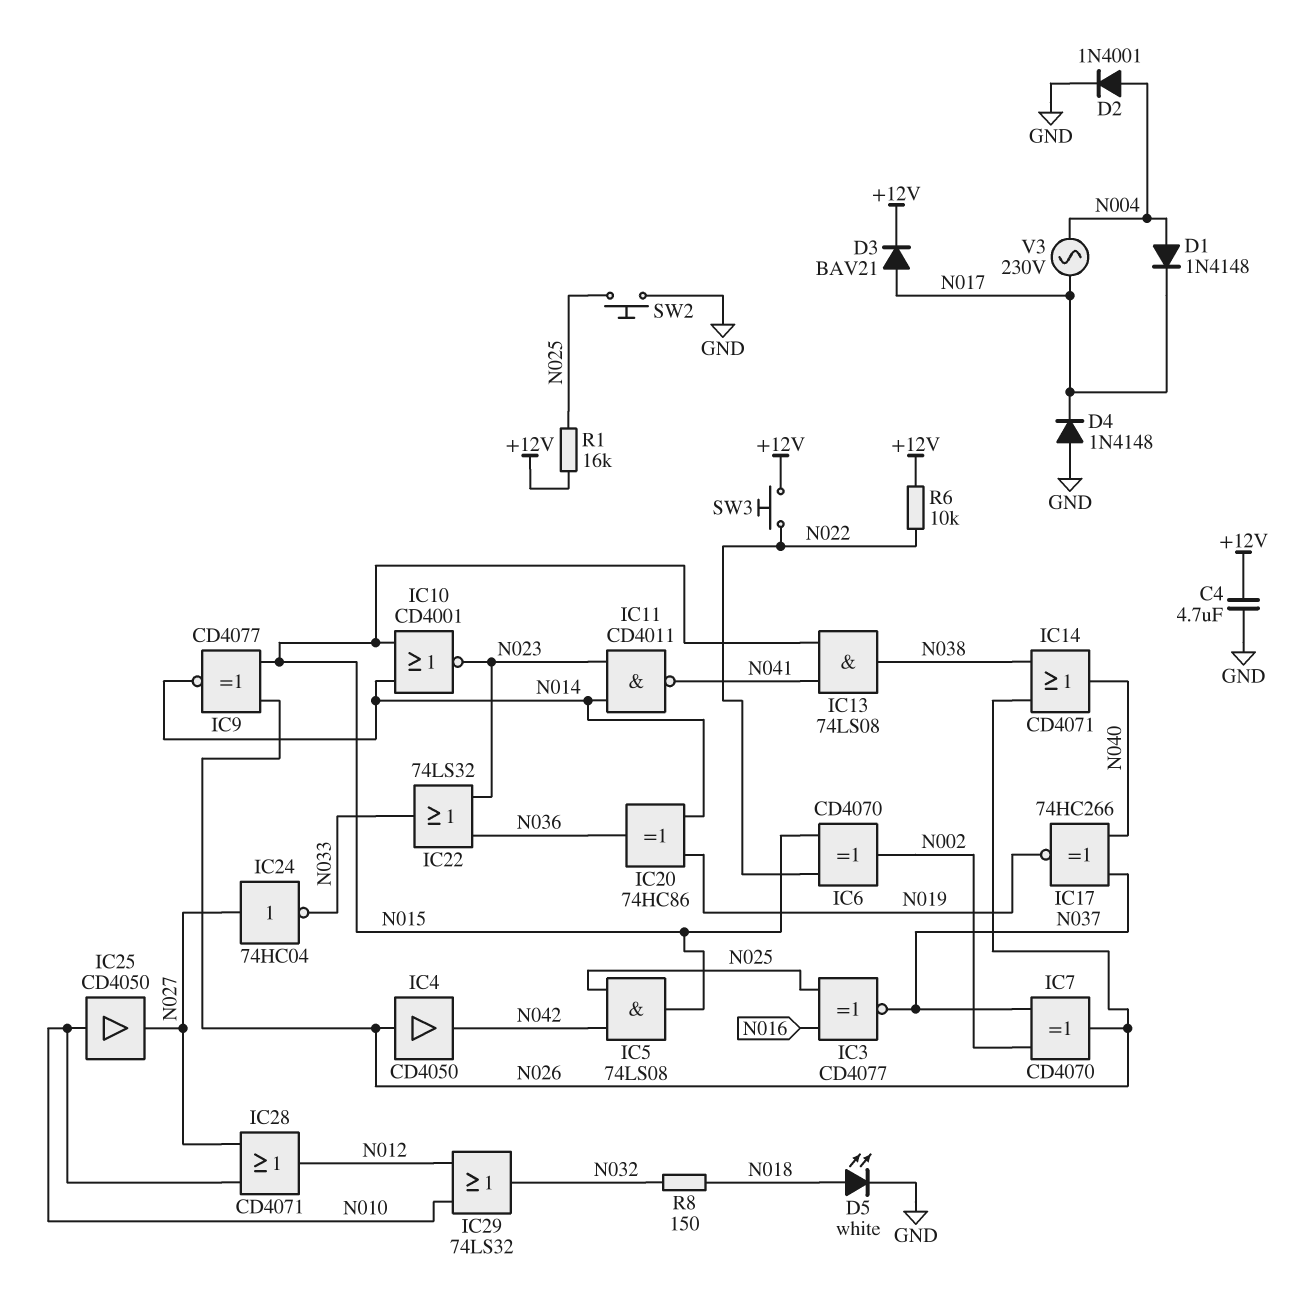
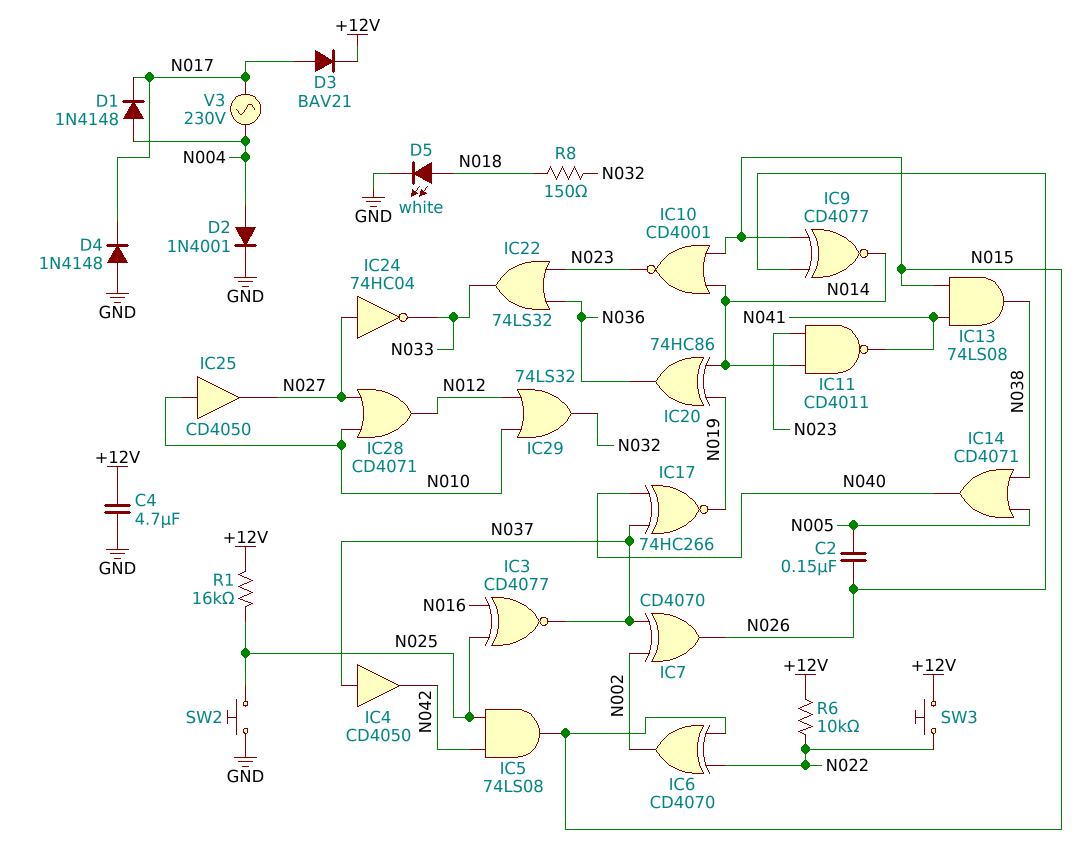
C2: none -> 150nF (N005, N026)
IC4: buffer CD4050 (in N026, out N042) -> buffer CD4050 (in N037, out N042)
IC14: OR CD4071 (in N026, in N038, out N040) -> OR CD4071 (in N005, in N038, out N040)

